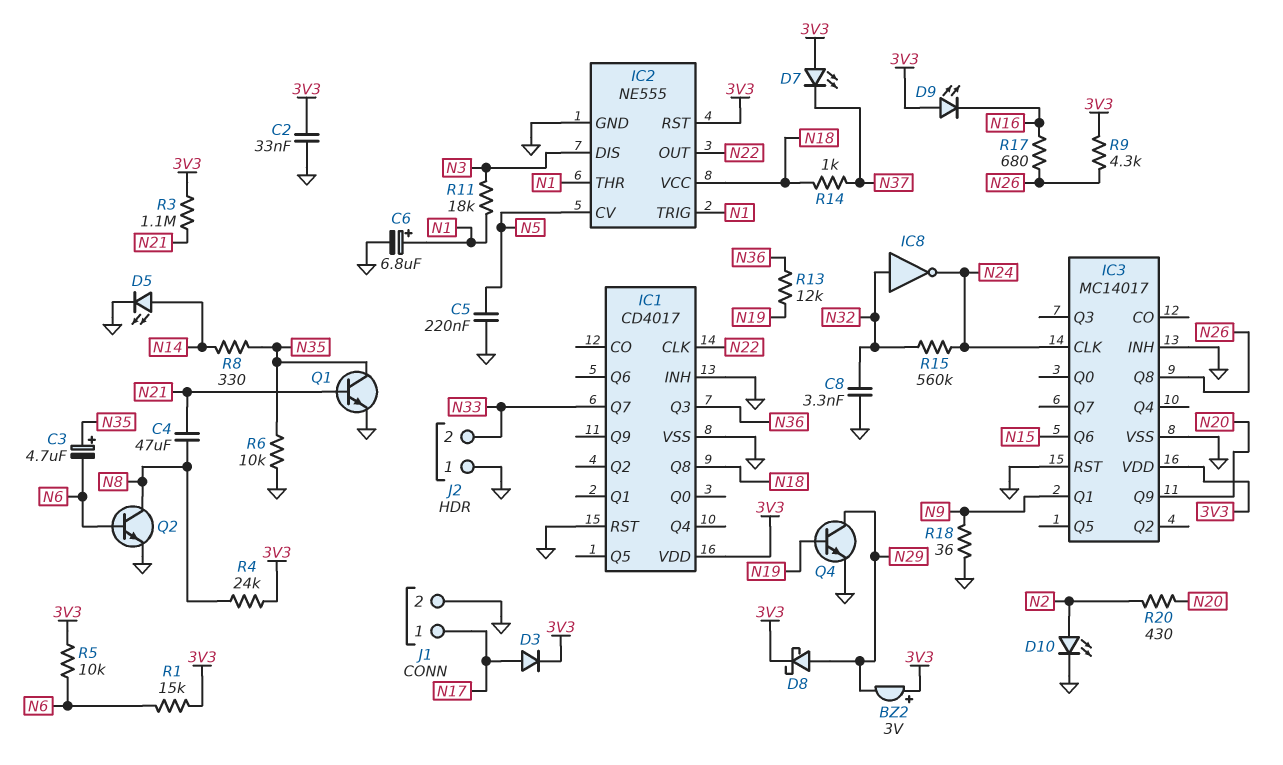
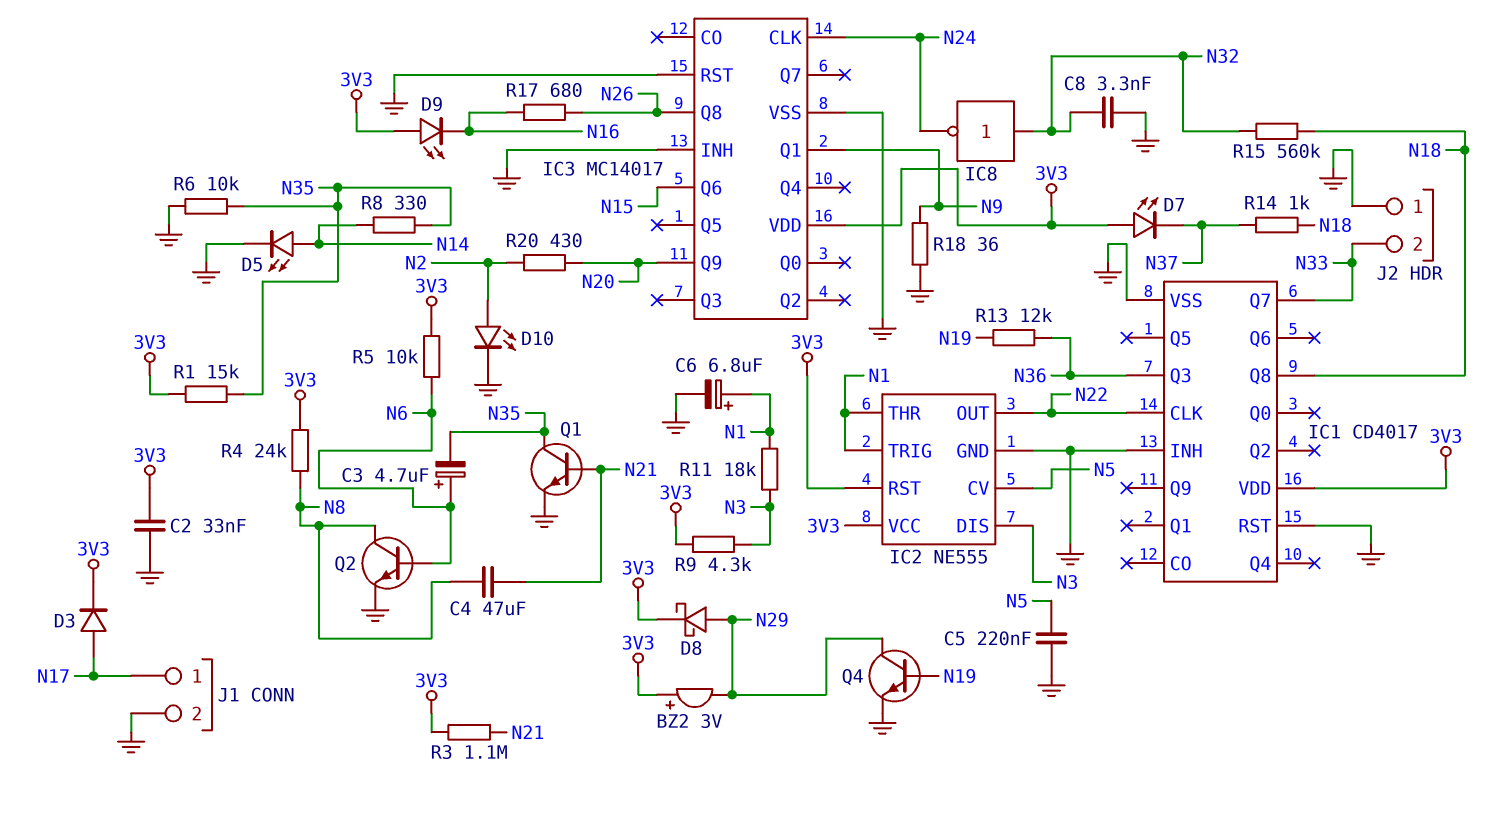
C3: 4.7uF (plus N35, minus N6) -> 4.7uF (plus N6, minus N35)
IC2 pin VCC: N18 -> 3V3
R1: 15k (3V3, N6) -> 15k (3V3, N35)
R9: 4.3k (3V3, N26) -> 4.3k (3V3, N3)
R15: 560k (N24, N32) -> 560k (N18, N32)

